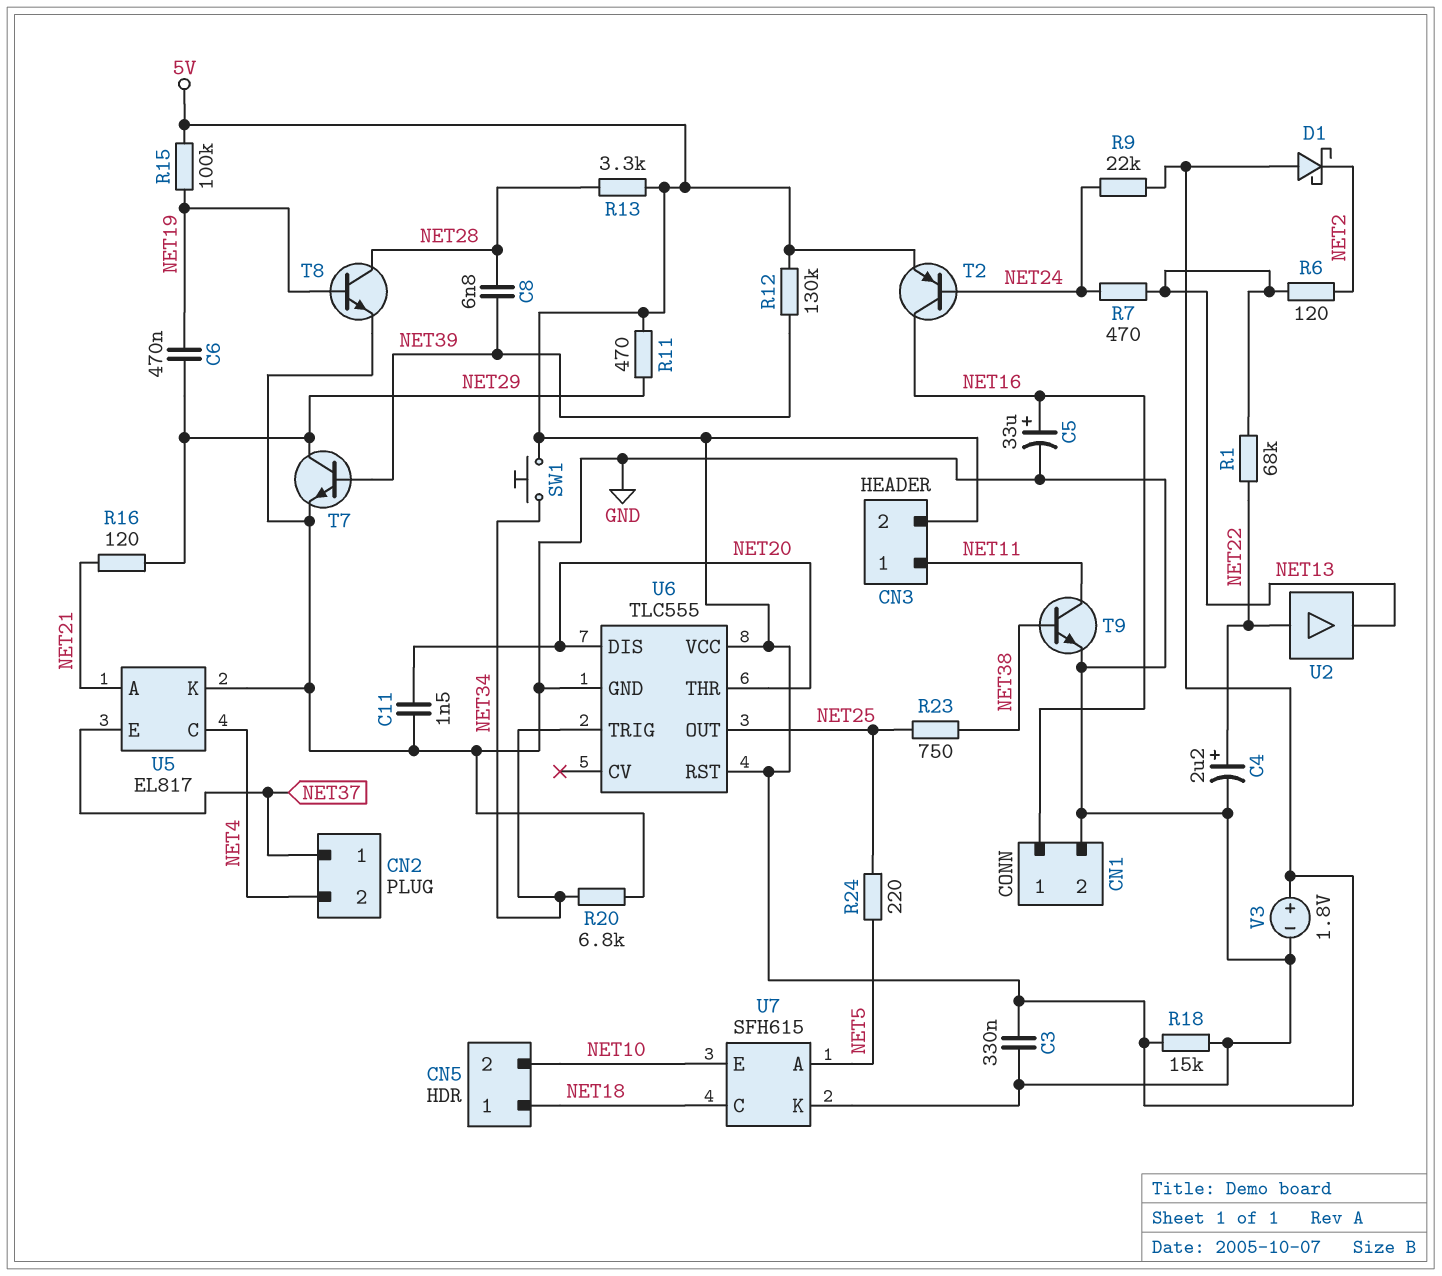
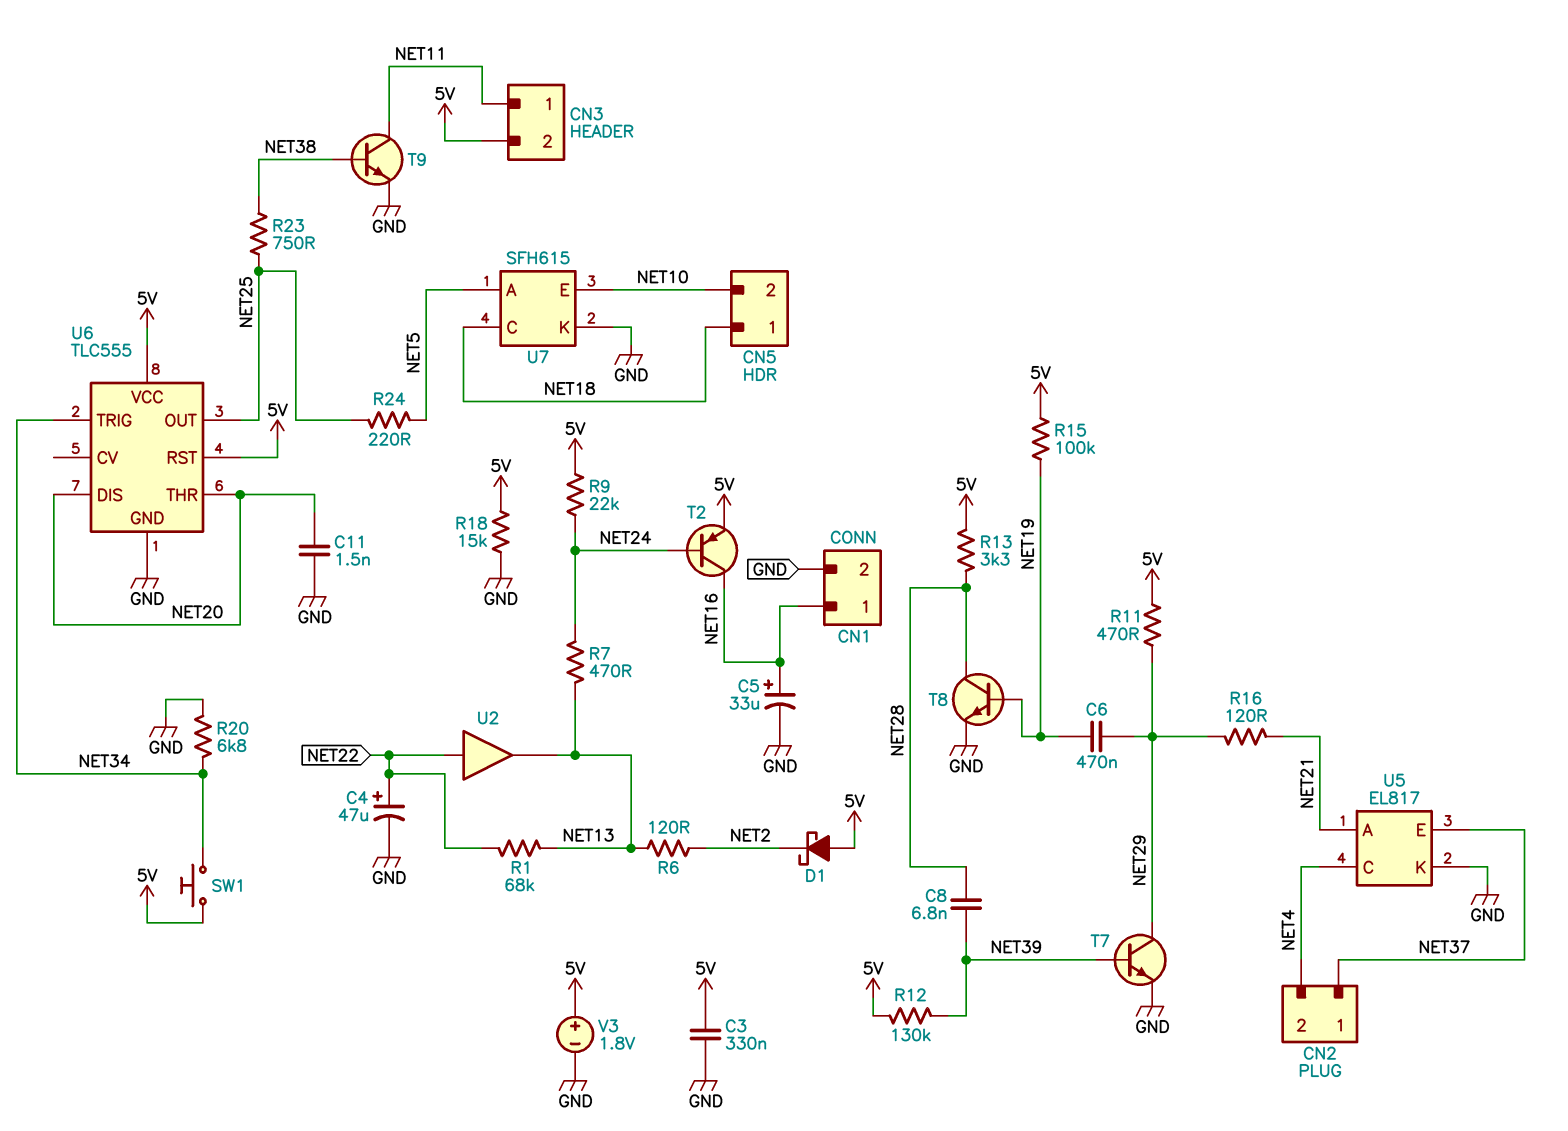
C4: 2.2uF (plus NET22, minus GND) -> 47uF (plus NET22, minus GND)

